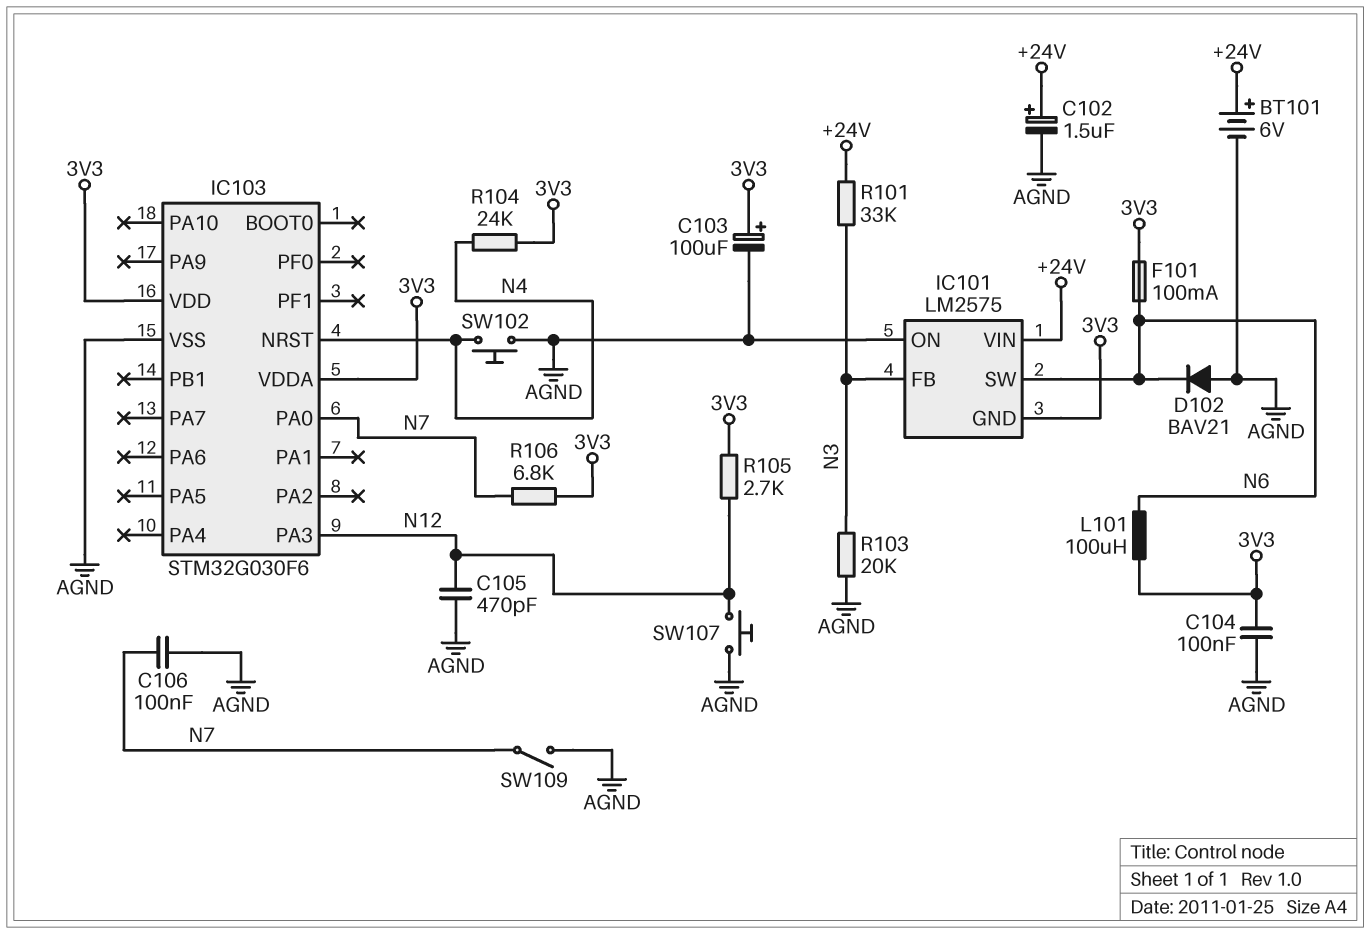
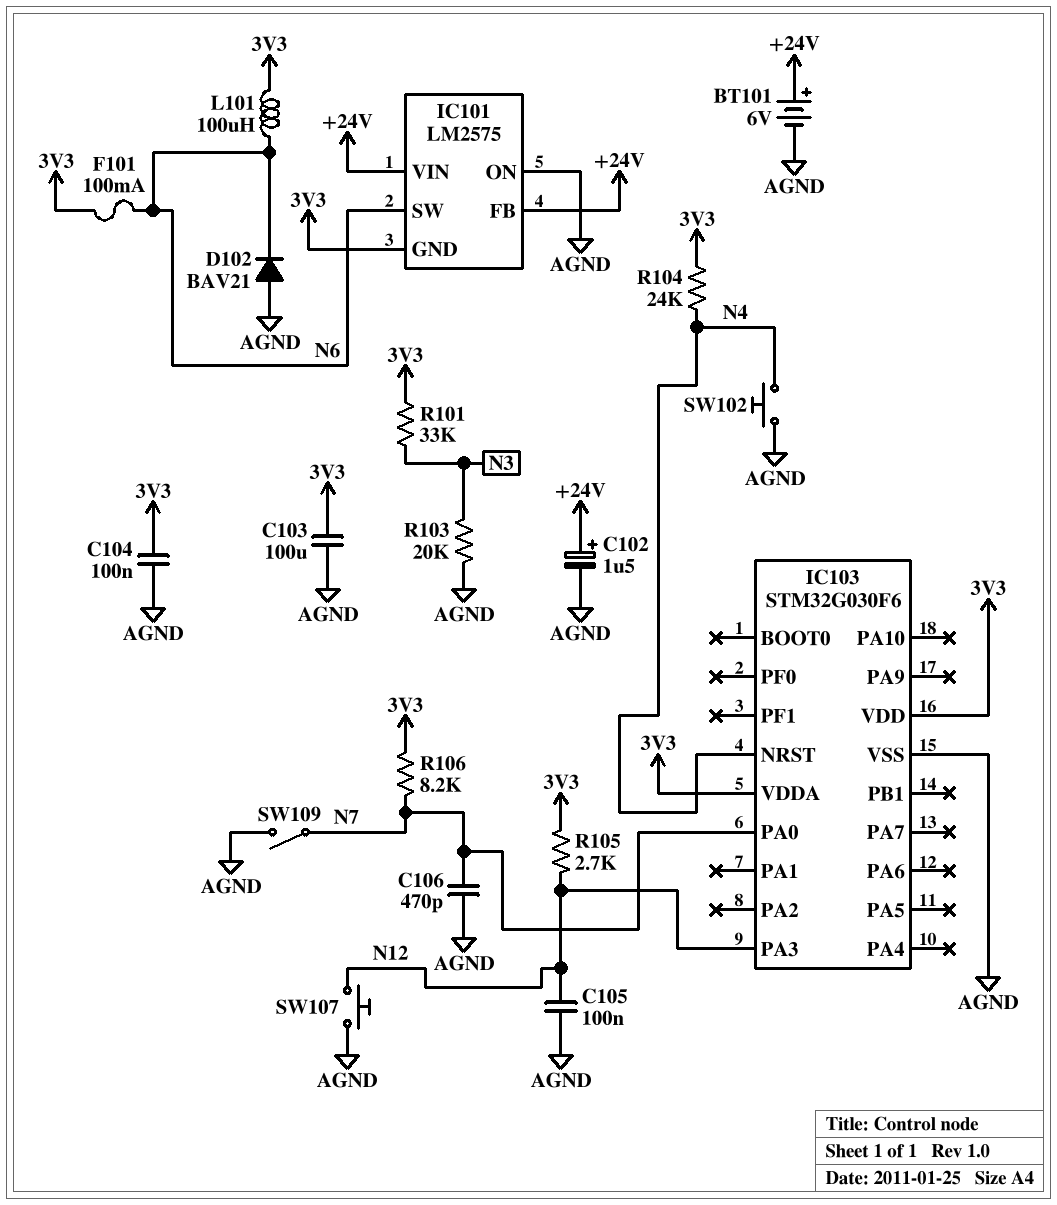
C103: 100uF (plus 3V3, minus AGND) -> 100uF (3V3, AGND)
C105: 470pF (AGND, N12) -> 100nF (AGND, N12)
C106: 100nF (AGND, N7) -> 470pF (AGND, N7)
IC101 pin FB: N3 -> +24V
R101: 33k (+24V, N3) -> 33k (3V3, N3)
R106: 6.8k (3V3, N7) -> 8.2k (3V3, N7)

